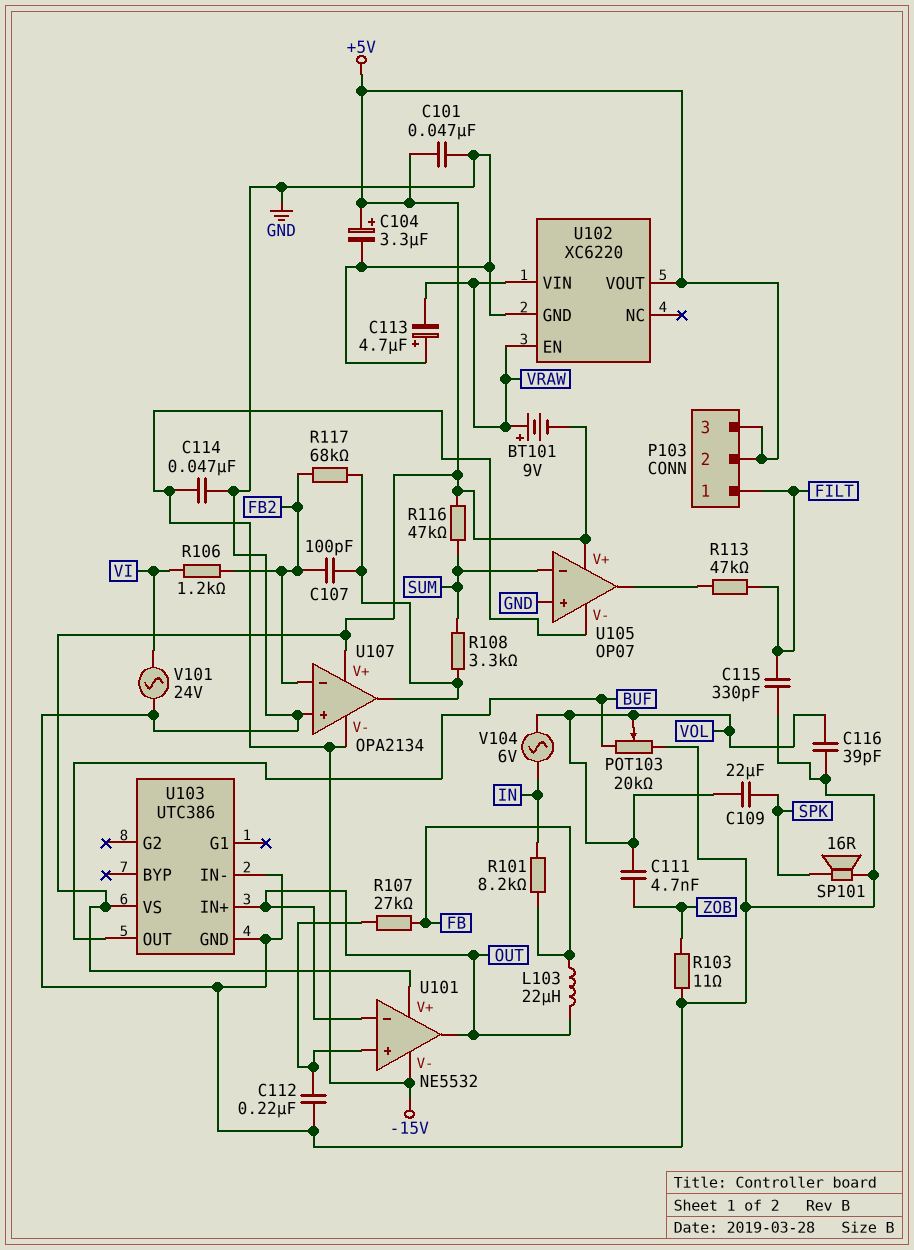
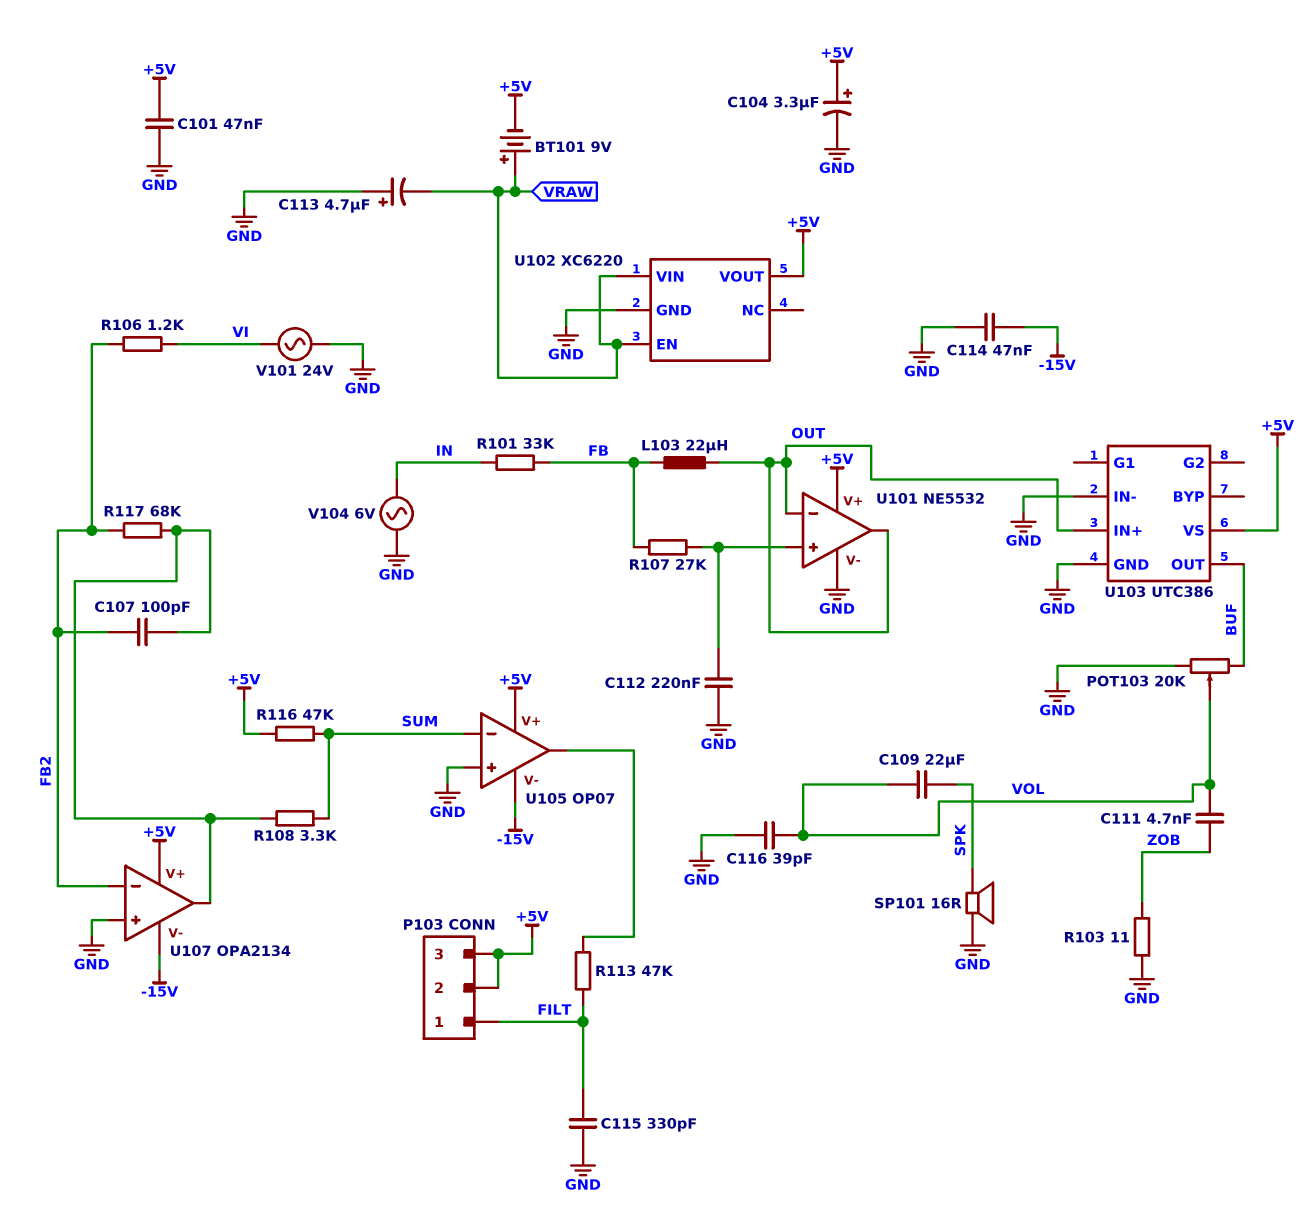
R101: 8.2k (FB, IN) -> 33k (FB, IN)
U101 pin V-: -15V -> GND
V104: AC 6V (IN, VOL) -> AC 6V (GND, IN)

